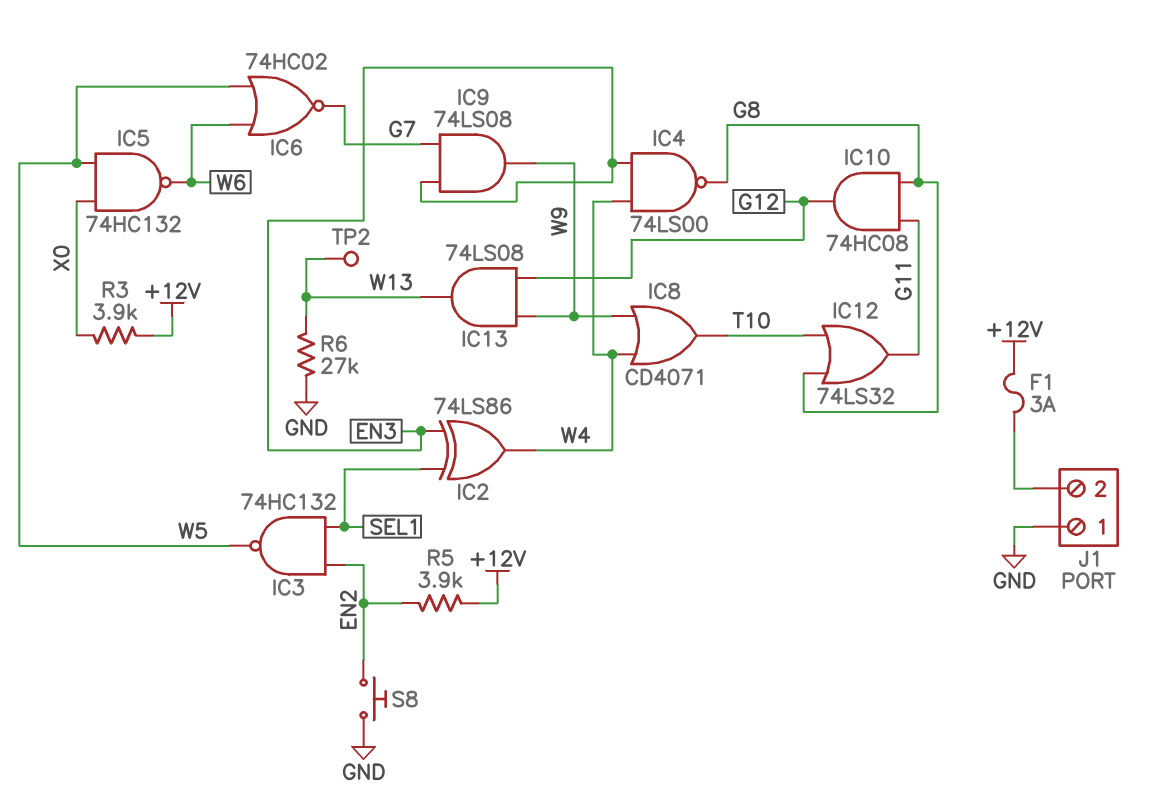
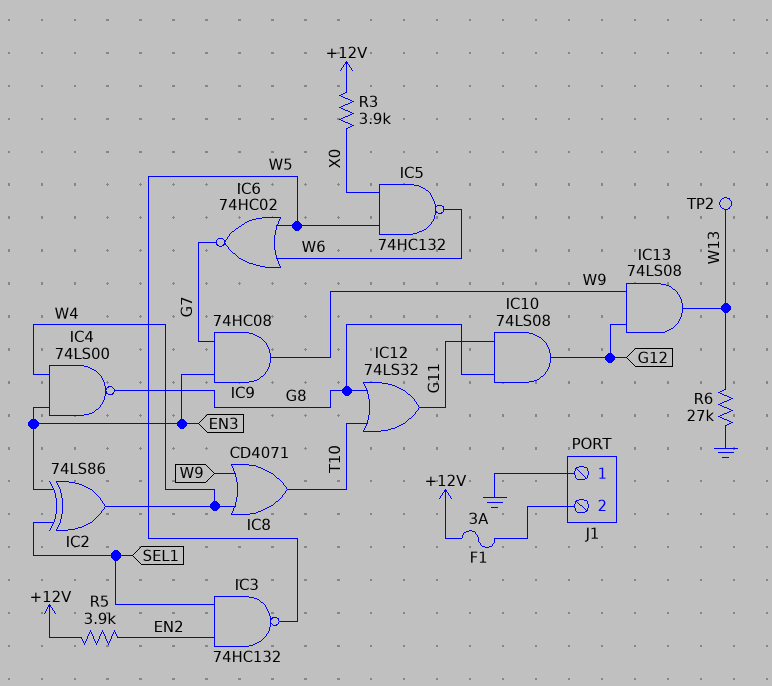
IC9: AND 74LS08 (in EN3, in G7, out W9) -> AND 74HC08 (in EN3, in G7, out W9)
IC10: AND 74HC08 (in G8, in G11, out G12) -> AND 74LS08 (in G8, in G11, out G12)
S8: button (EN2, GND) -> none

